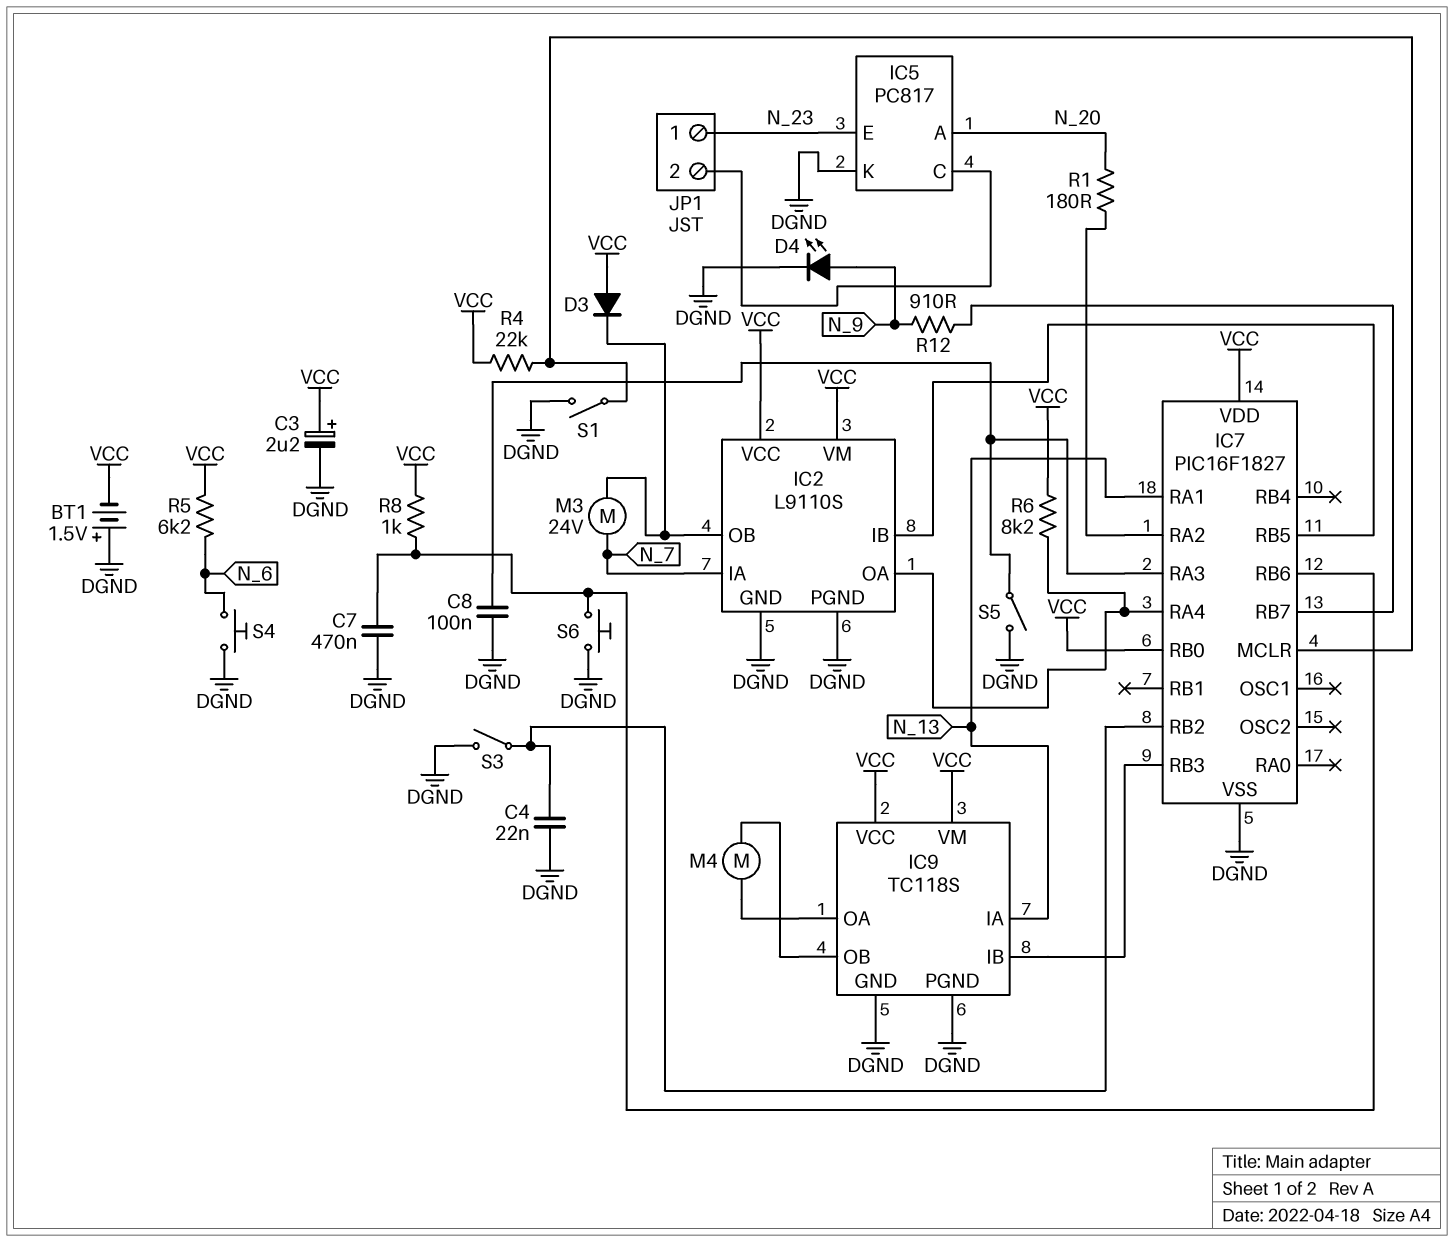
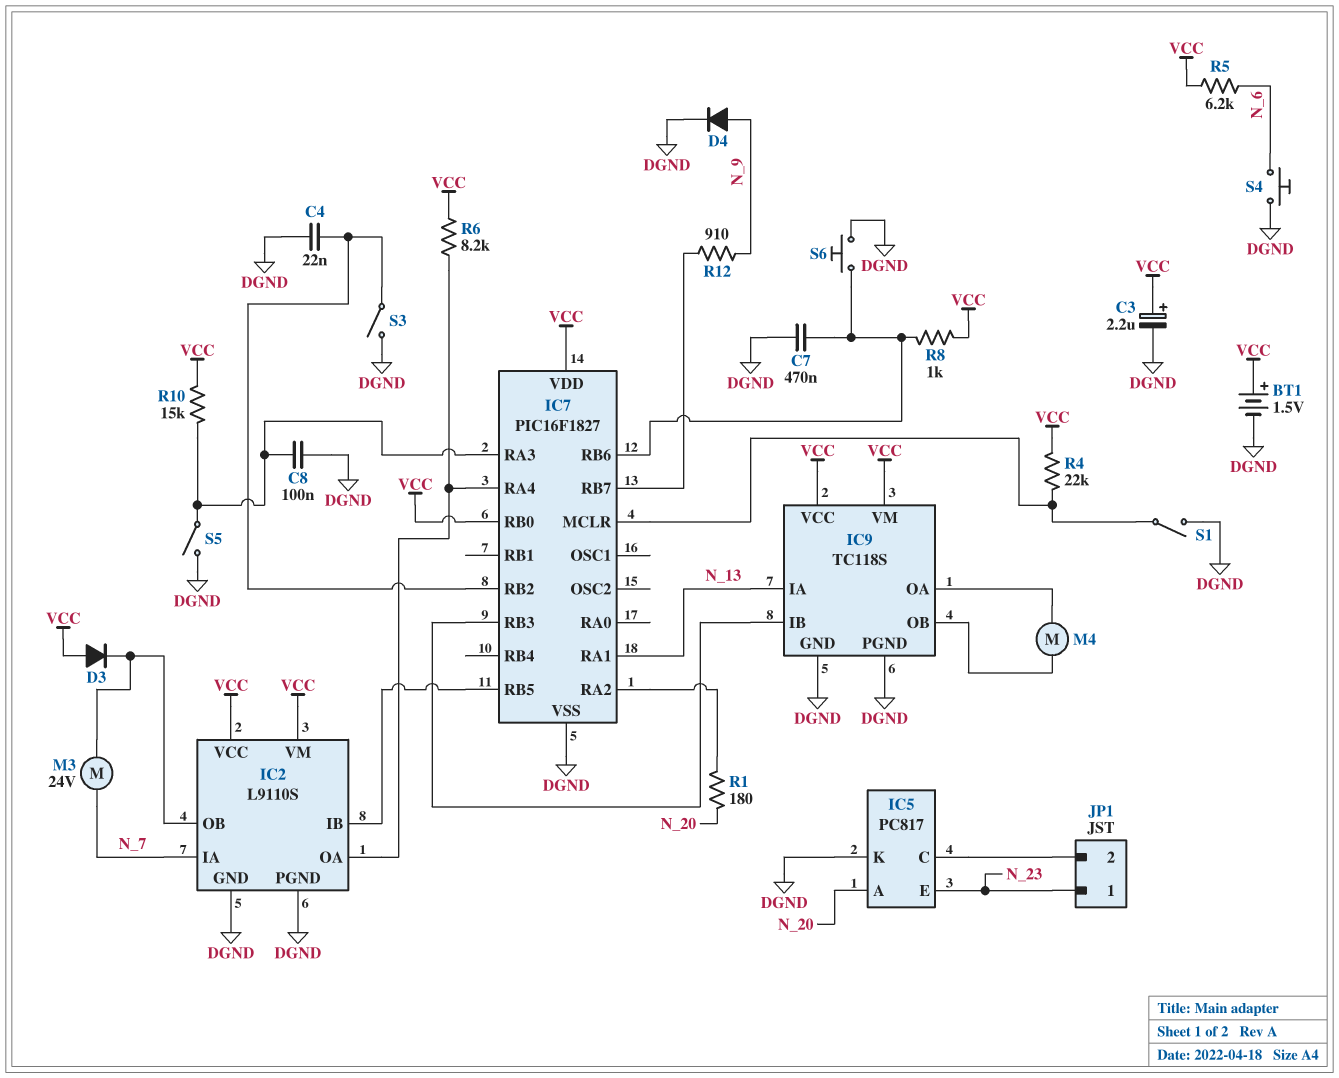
BT1: 1.5V (plus DGND, minus VCC) -> 1.5V (plus VCC, minus DGND)
D4: LED (A N_9, K DGND) -> diode (A N_9, K DGND)
R10: none -> 15k (IC7/RA3, VCC)

